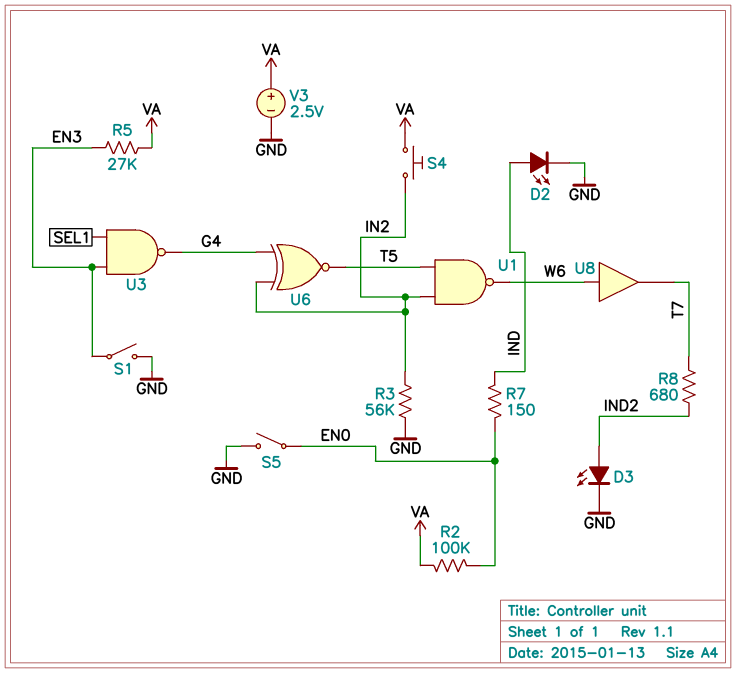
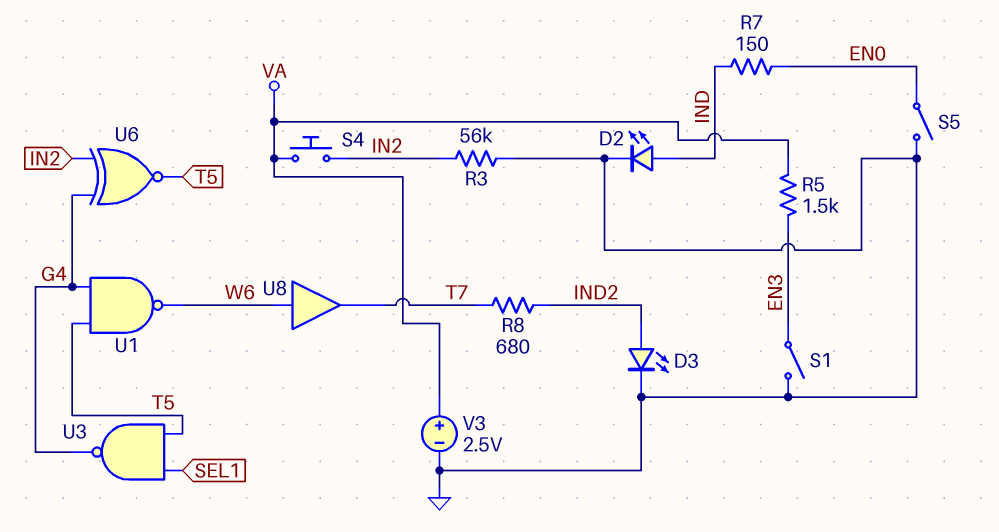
R2: 100k (EN0, VA) -> none
R5: 27k (EN3, VA) -> 1.5k (EN3, VA)
U1: NAND (in IN2, in T5, out W6) -> NAND (in G4, in T5, out W6)
U3: NAND (in EN3, in SEL1, out G4) -> NAND (in SEL1, in T5, out G4)

